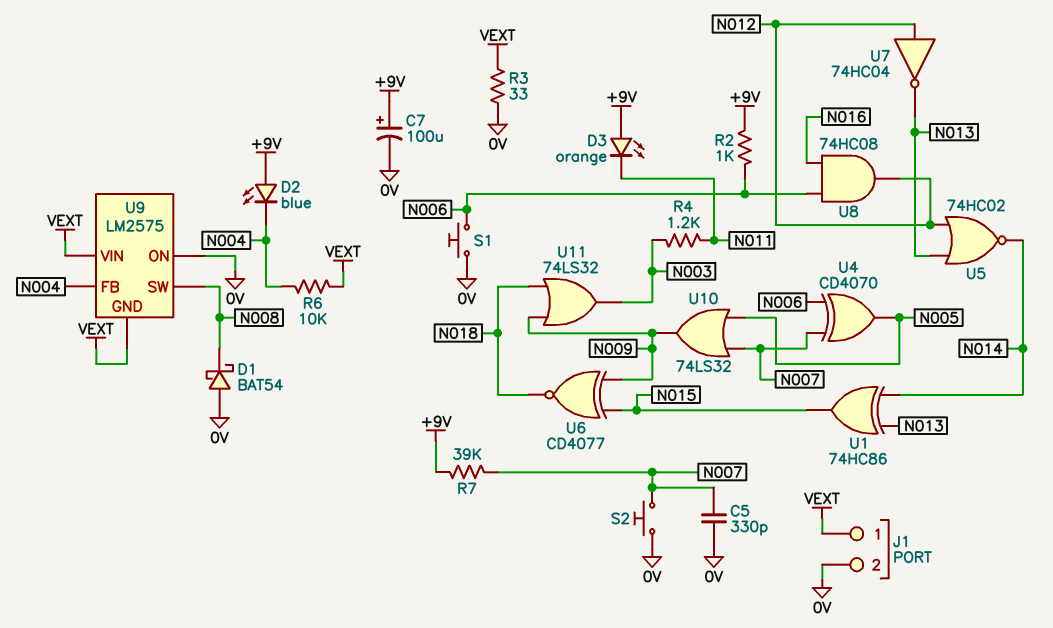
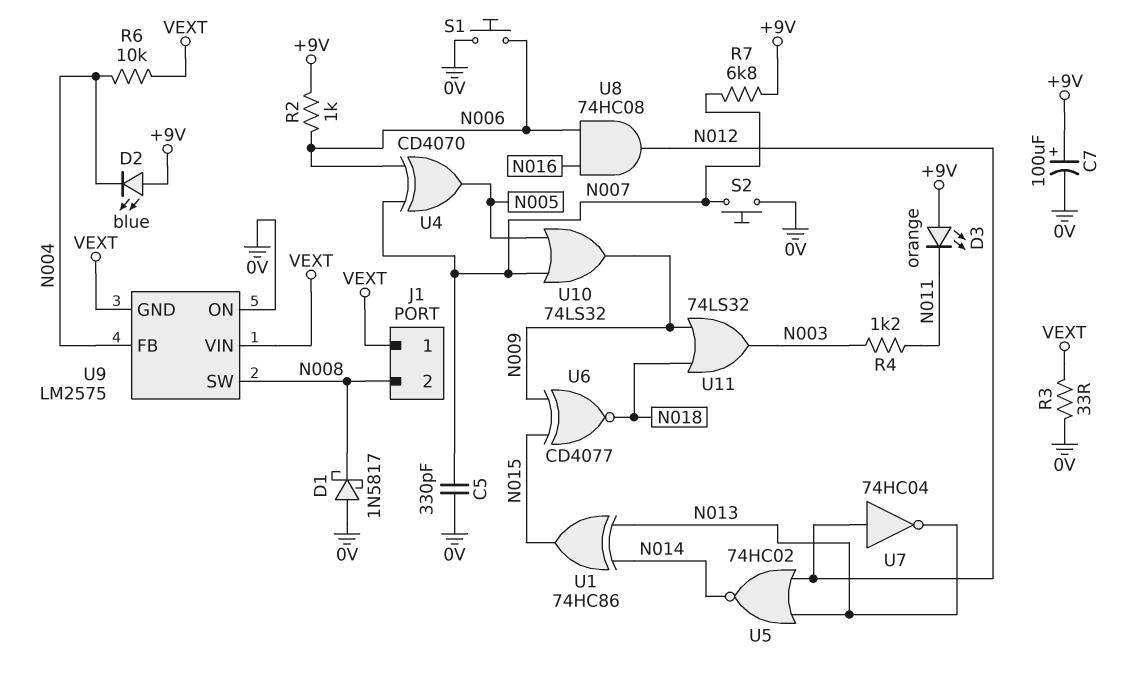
D1: schottky BAT54 (A 0V, K N008) -> schottky 1N5817 (A 0V, K N008)
J1 pin 2: 0V -> N008
R7: 39k (+9V, N007) -> 6.8k (+9V, N007)

